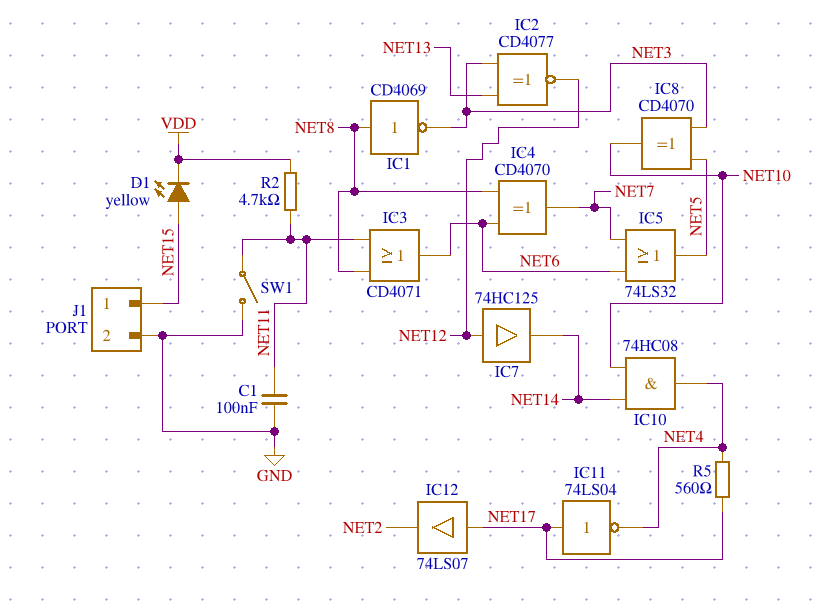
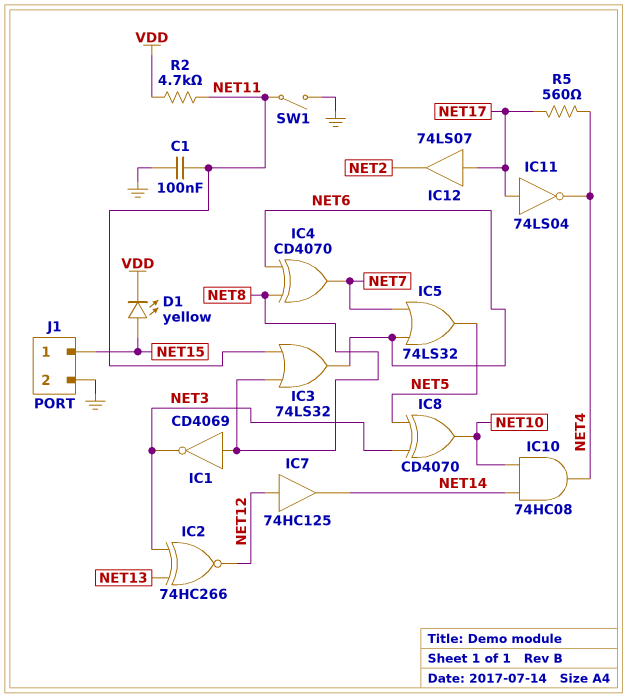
IC2: XNOR CD4077 (in NET3, in NET13, out NET12) -> XNOR 74HC266 (in NET3, in NET13, out NET12)
IC3: OR CD4071 (in NET8, in NET11, out NET6) -> OR 74LS32 (in NET8, in NET11, out NET6)

